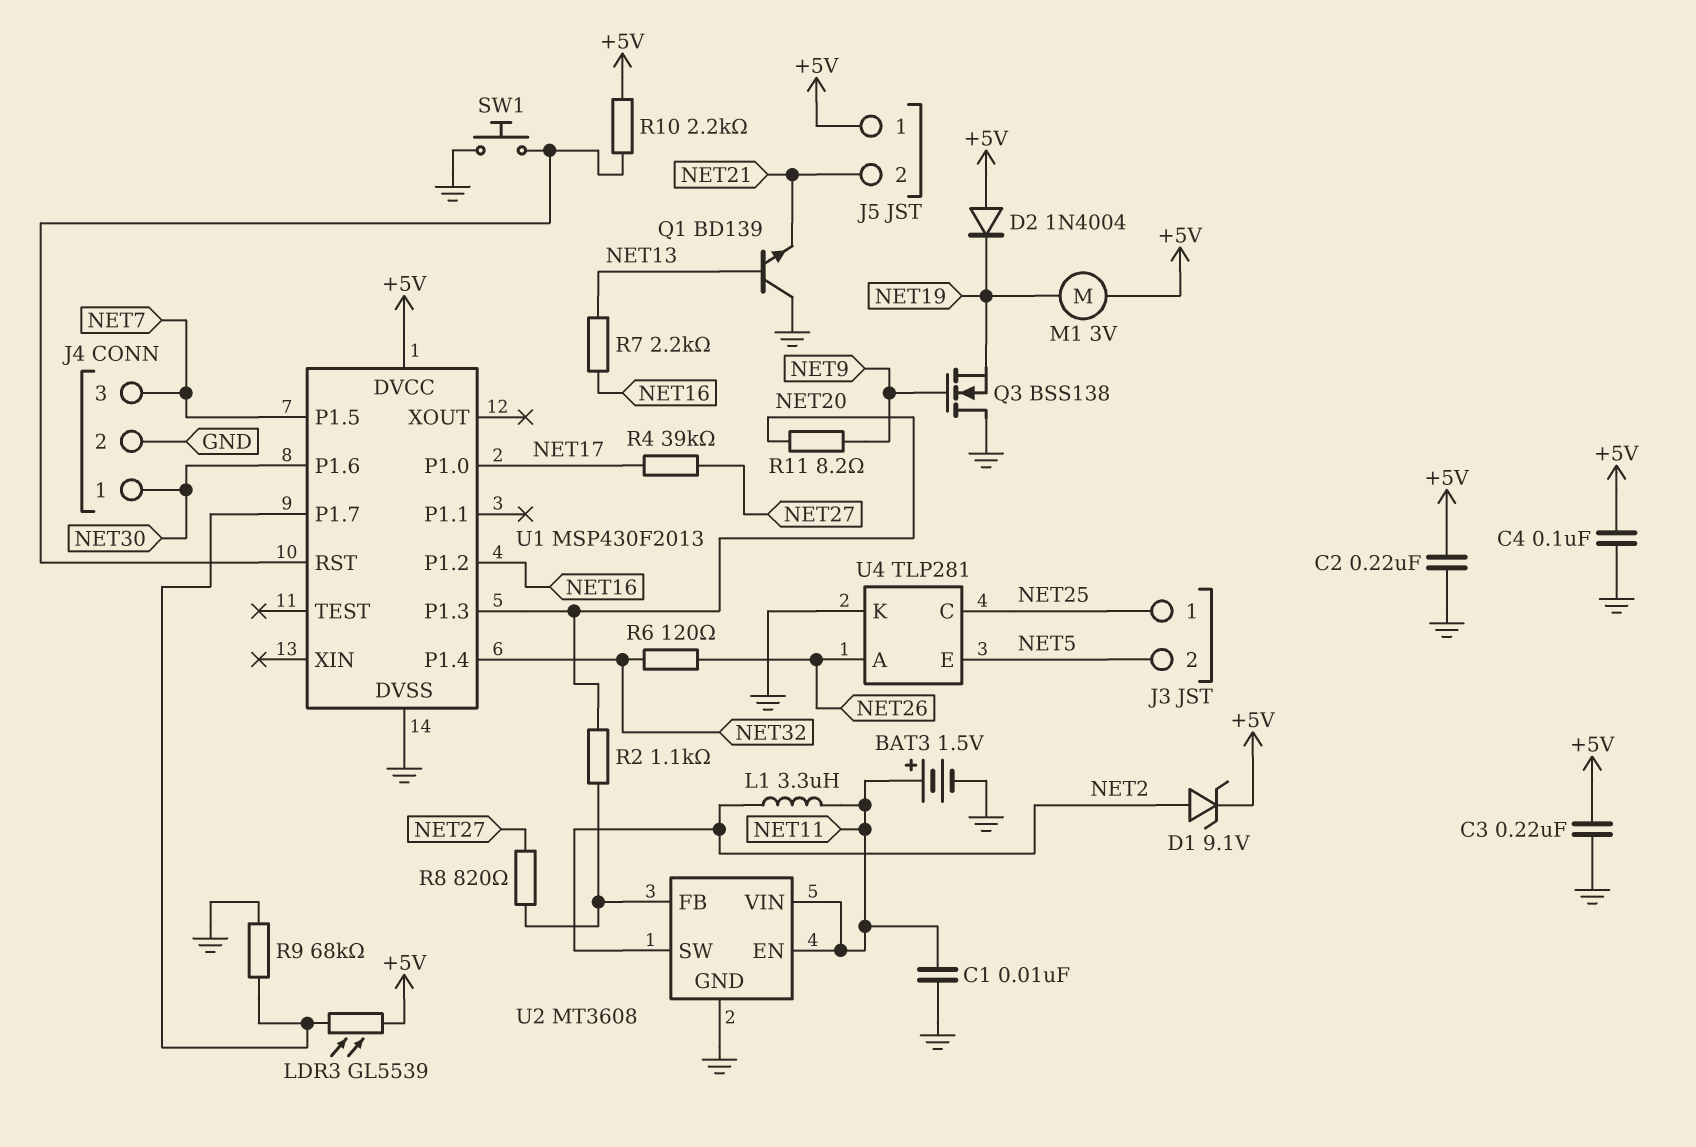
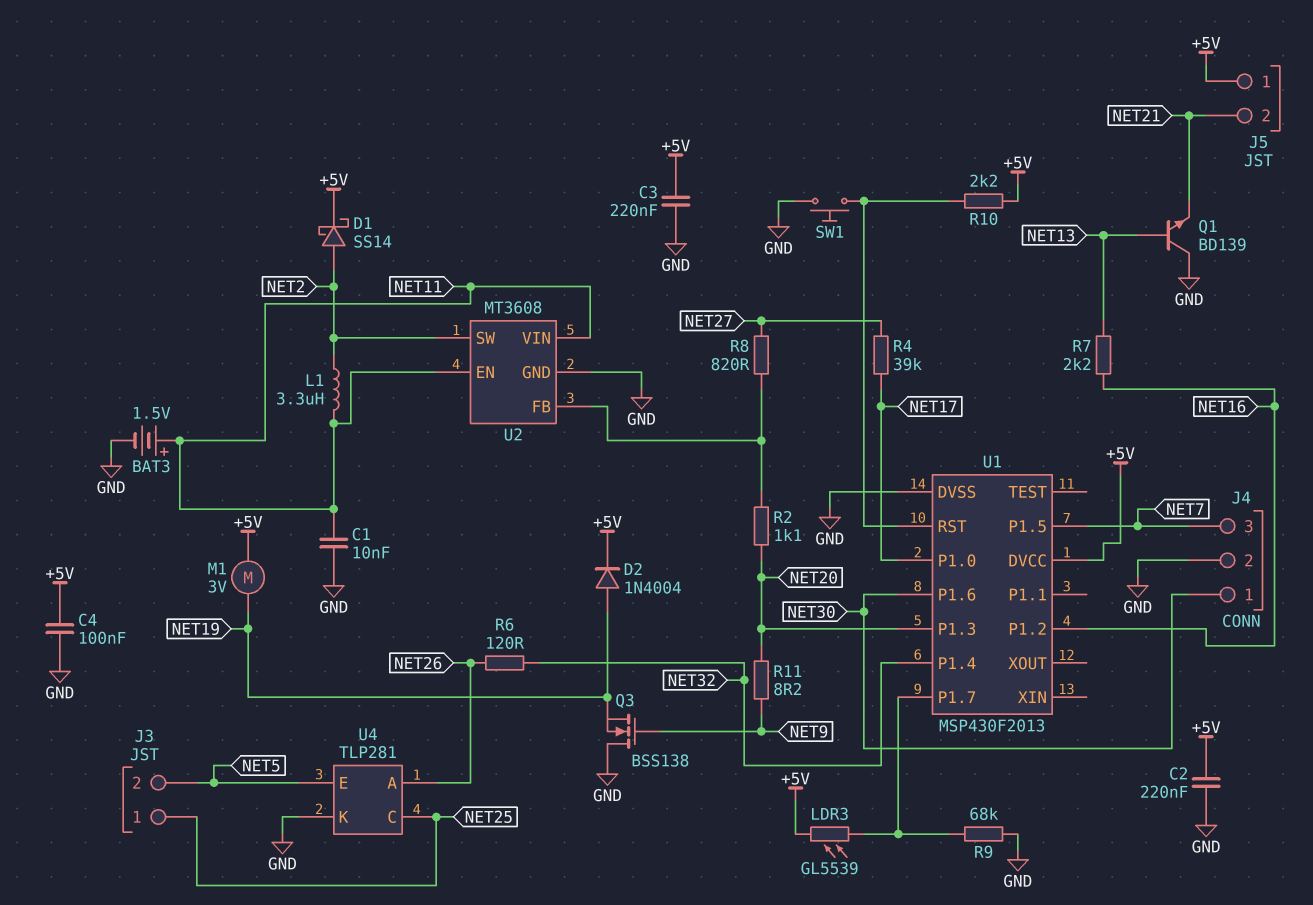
D1: zener 9.1V (A NET2, K +5V) -> schottky SS14 (A NET2, K +5V)
D2: diode 1N4004 (A +5V, K NET19) -> diode 1N4004 (A NET19, K +5V)

